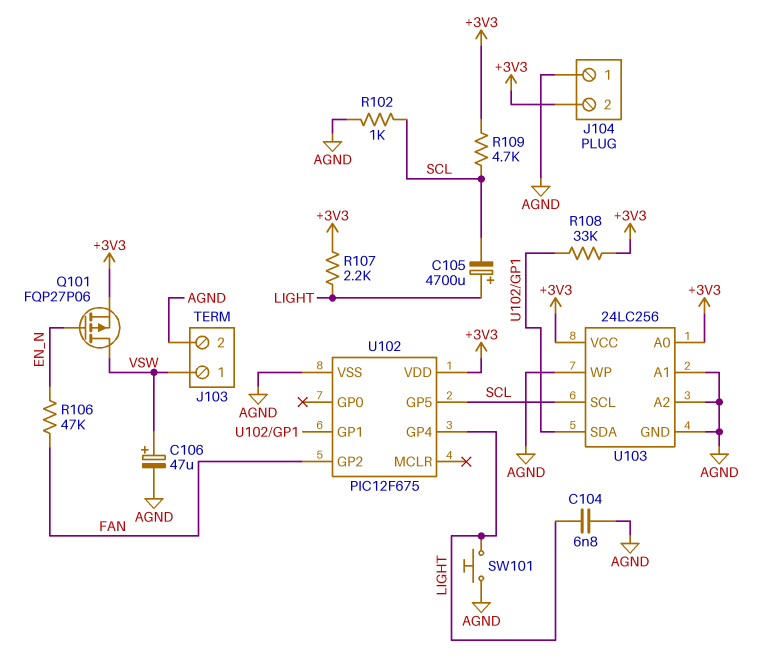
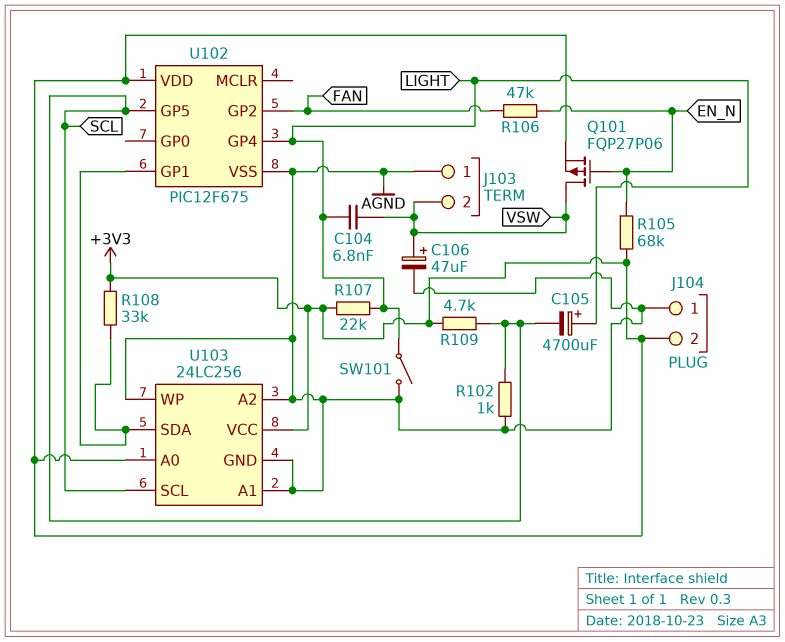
C104: 6.8nF (AGND, LIGHT) -> 6.8nF (LIGHT, VSW)
J103 pin 1: VSW -> AGND
J103 pin 2: AGND -> VSW
R105: none -> 68k (+3V3, EN_N)
R107: 2.2k (+3V3, LIGHT) -> 22k (+3V3, LIGHT)
SW101: button (AGND, LIGHT) -> switch (AGND, LIGHT)

